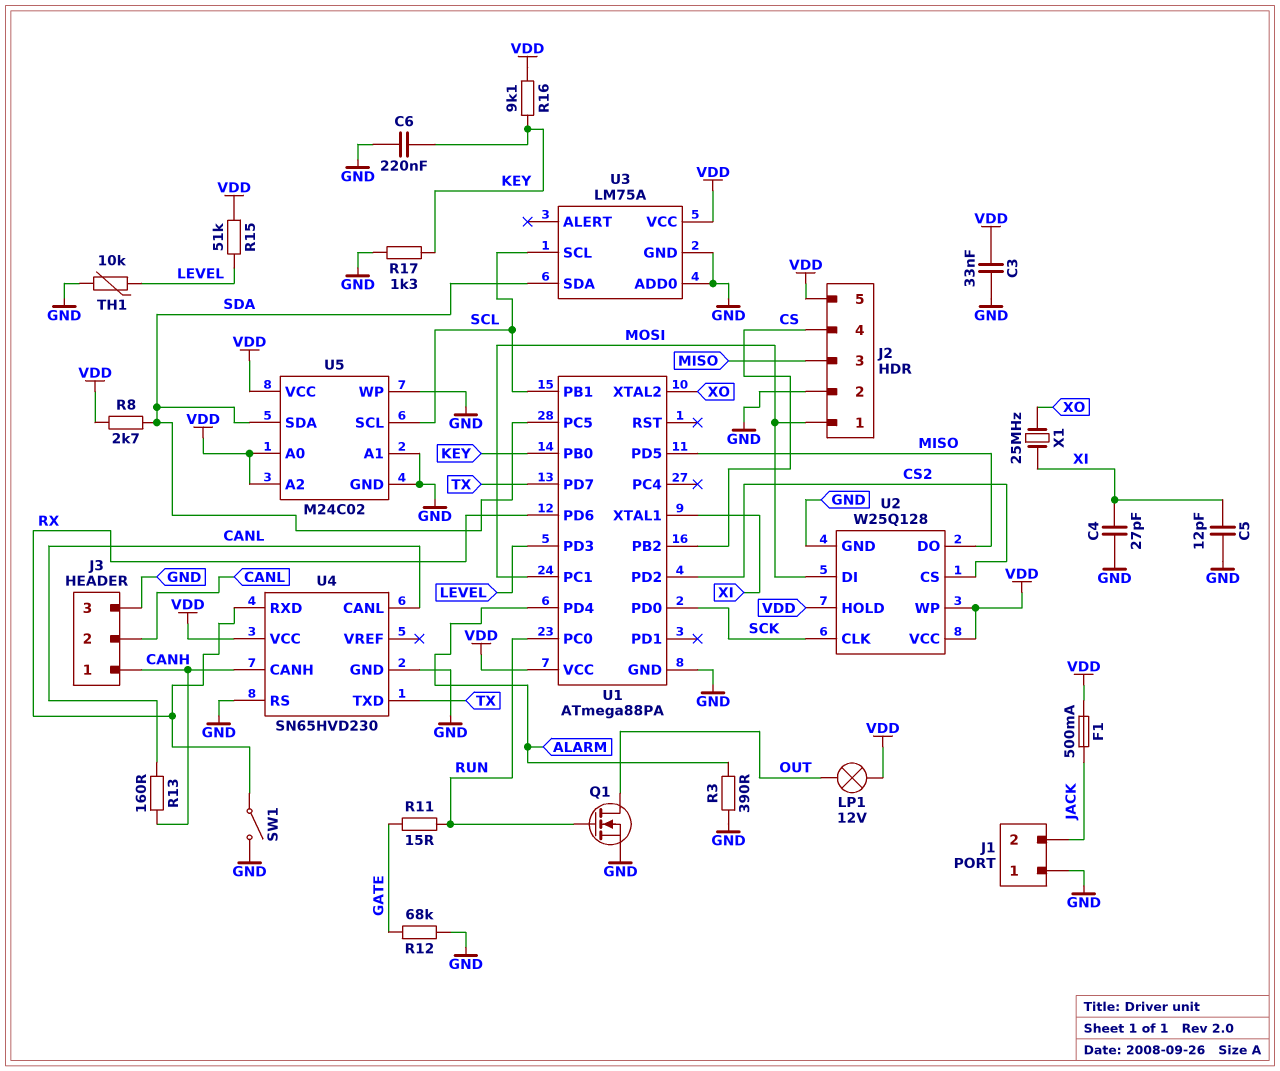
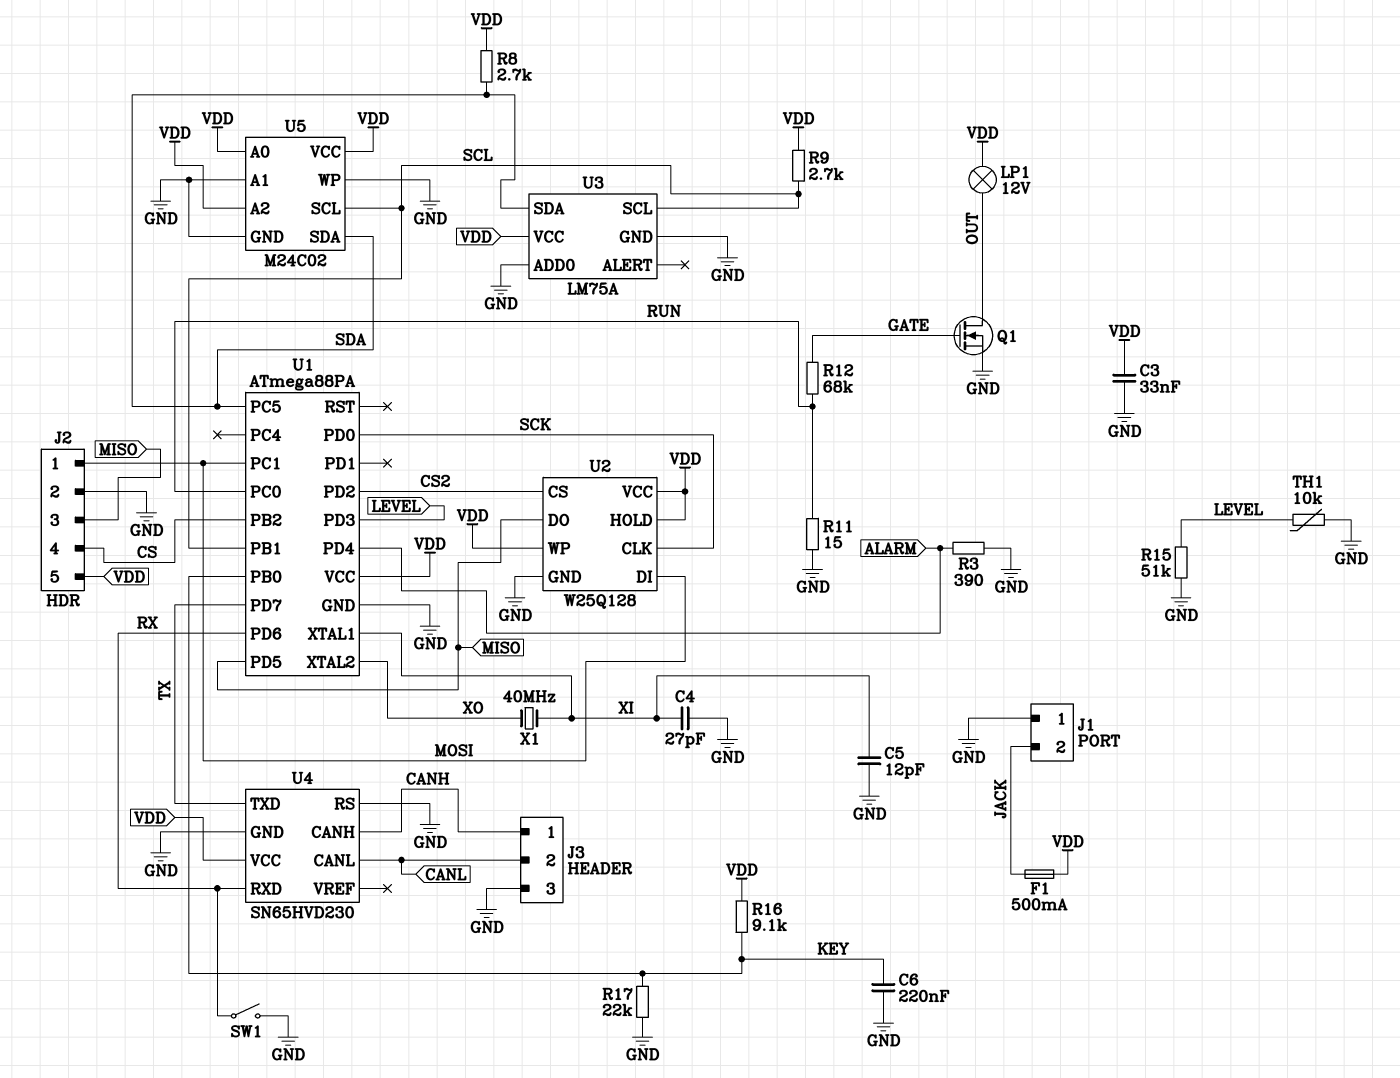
Q1: NMOS (G RUN, D OUT, S GND) -> NMOS (G GATE, D OUT, S GND)
R9: none -> 2.7k (SCL, VDD)
R11: 15 (GATE, RUN) -> 15 (GND, RUN)
R12: 68k (GATE, GND) -> 68k (GATE, RUN)
R13: 160 (CANH, CANL) -> none
R15: 51k (LEVEL, VDD) -> 51k (GND, LEVEL)
R17: 1.3k (GND, KEY) -> 22k (GND, KEY)
X1: 25MHz (XI, XO) -> 40MHz (XI, XO)

